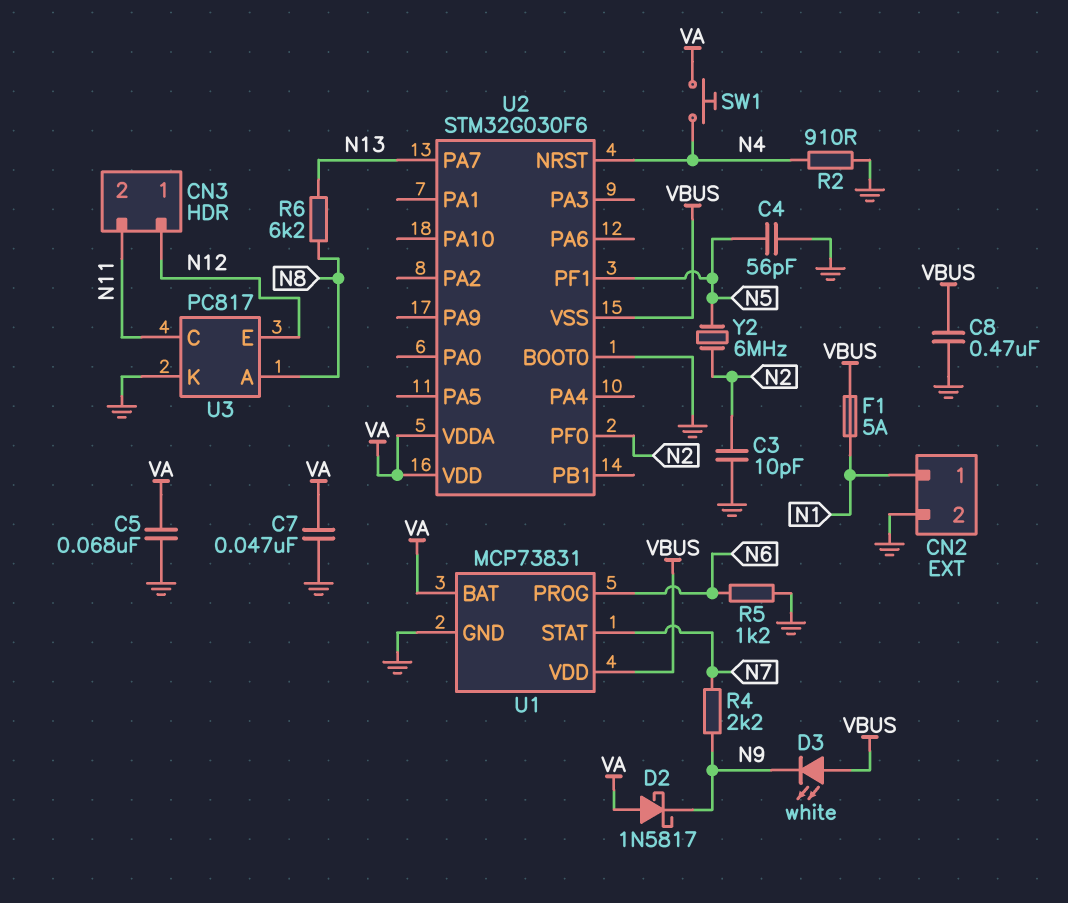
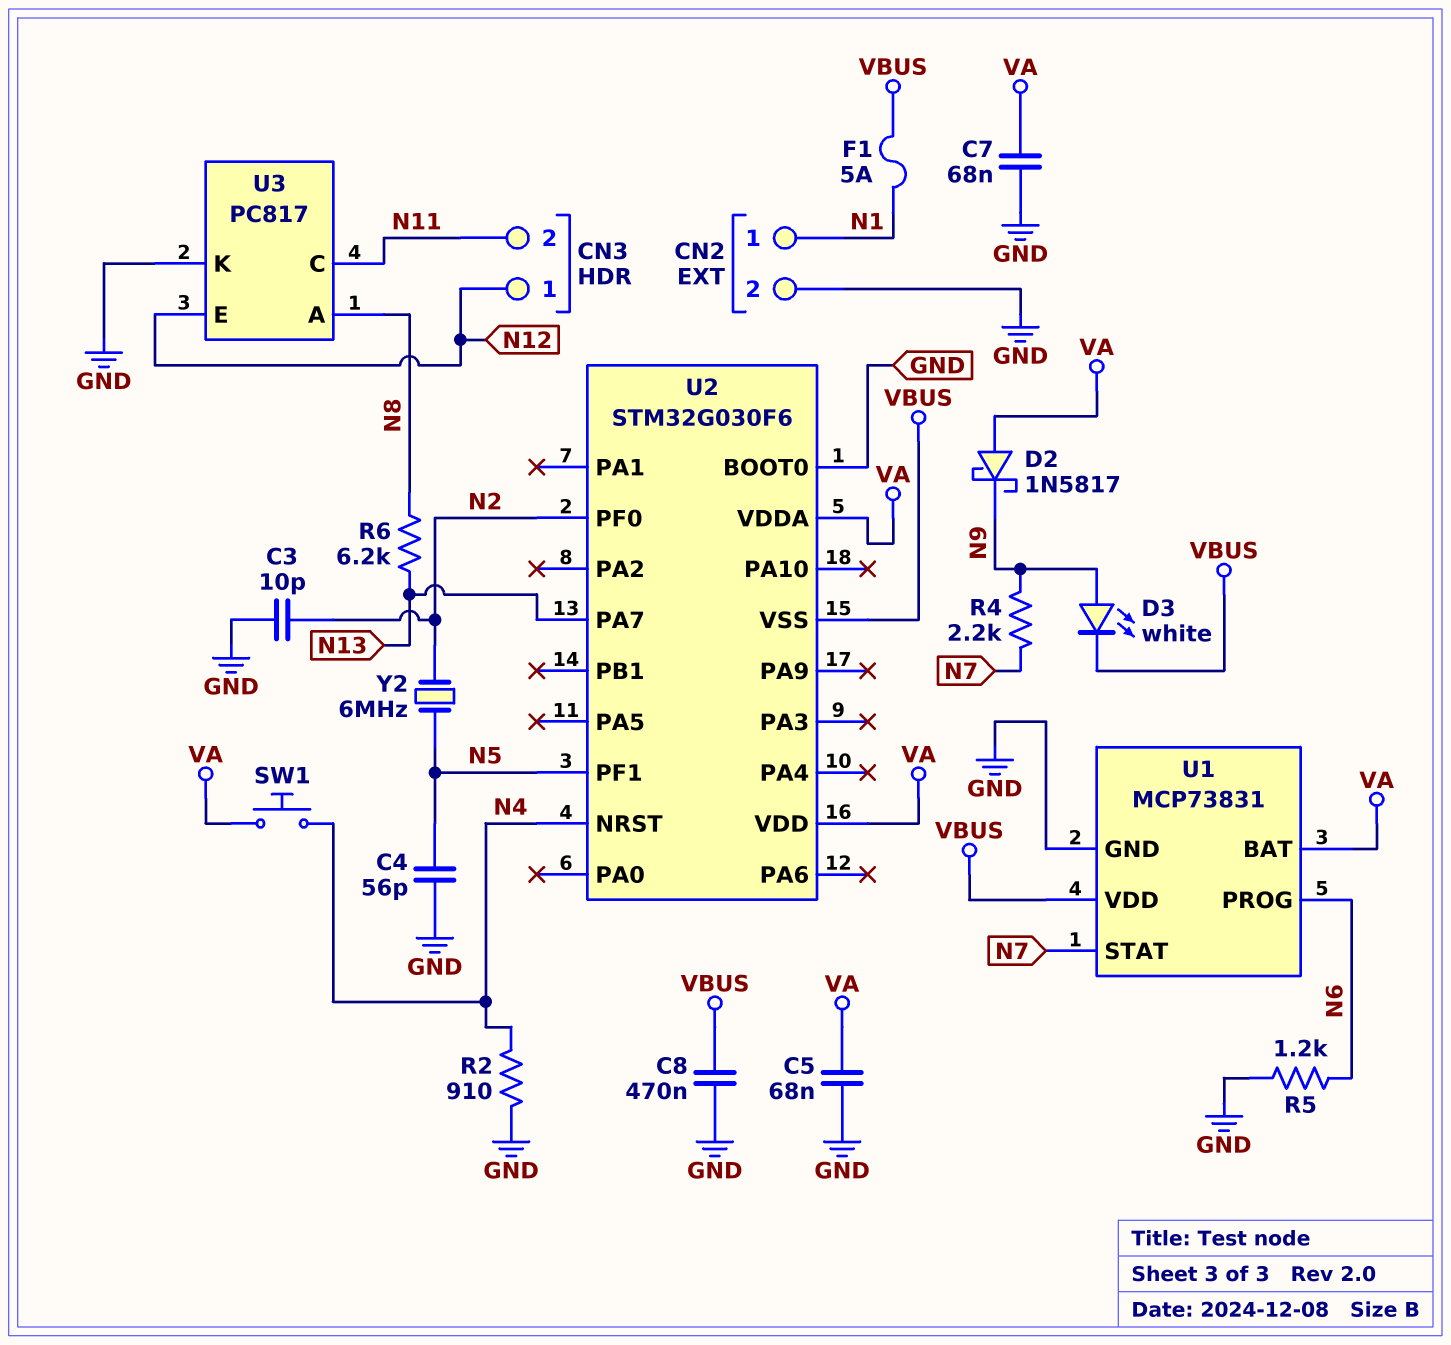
C7: 47nF (GND, VA) -> 68nF (GND, VA)
D3: LED white (A VBUS, K N9) -> LED white (A N9, K VBUS)

